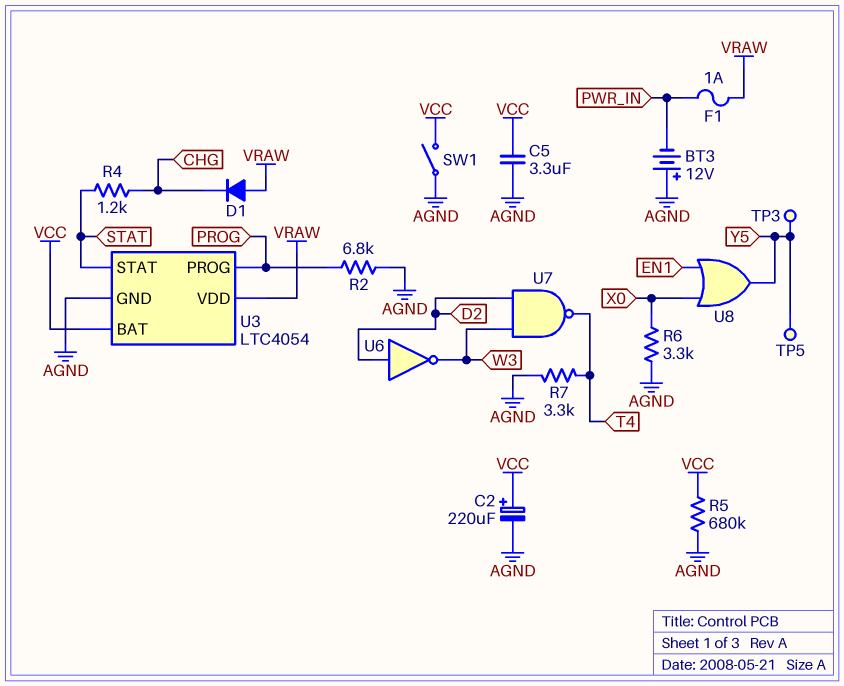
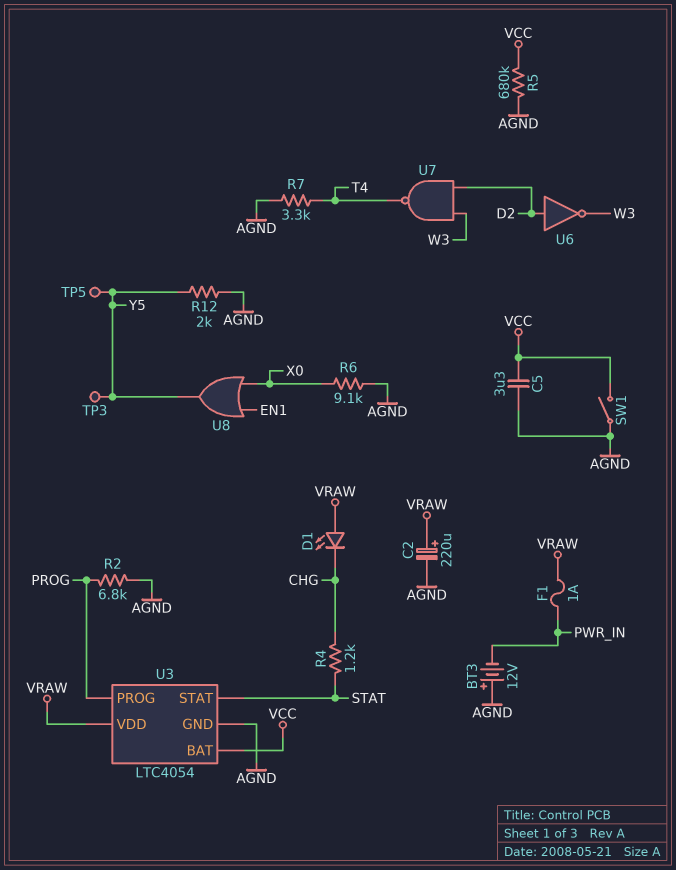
C2: 220uF (plus VCC, minus AGND) -> 220uF (plus VRAW, minus AGND)
D1: diode (A VRAW, K CHG) -> LED (A VRAW, K CHG)
R6: 3.3k (AGND, X0) -> 9.1k (AGND, X0)
R12: none -> 2k (AGND, Y5)

